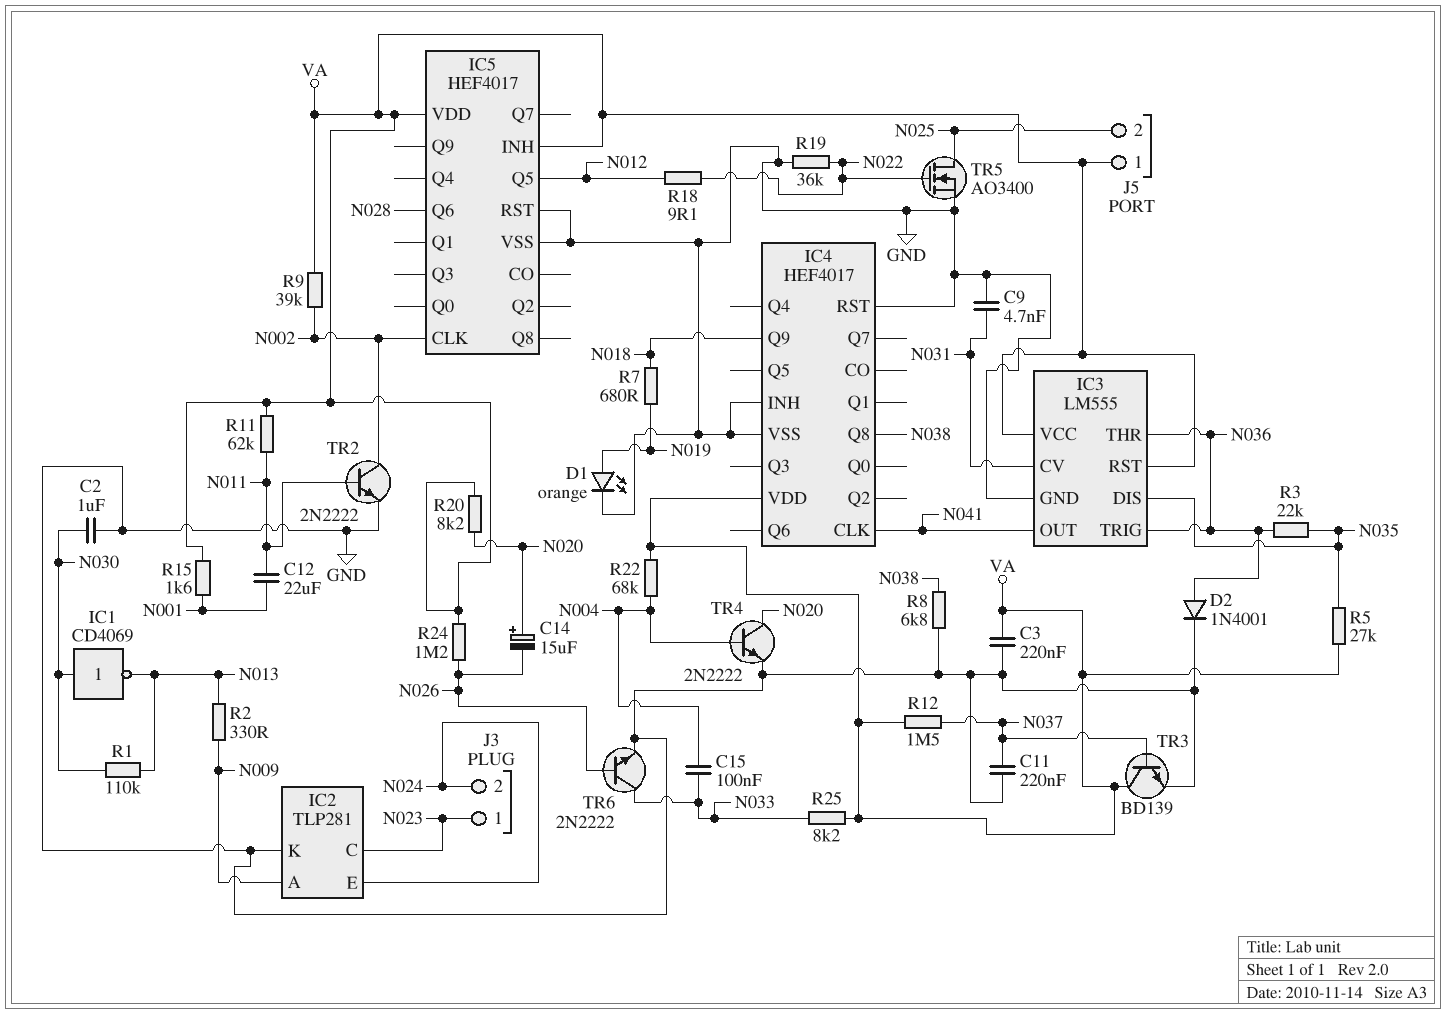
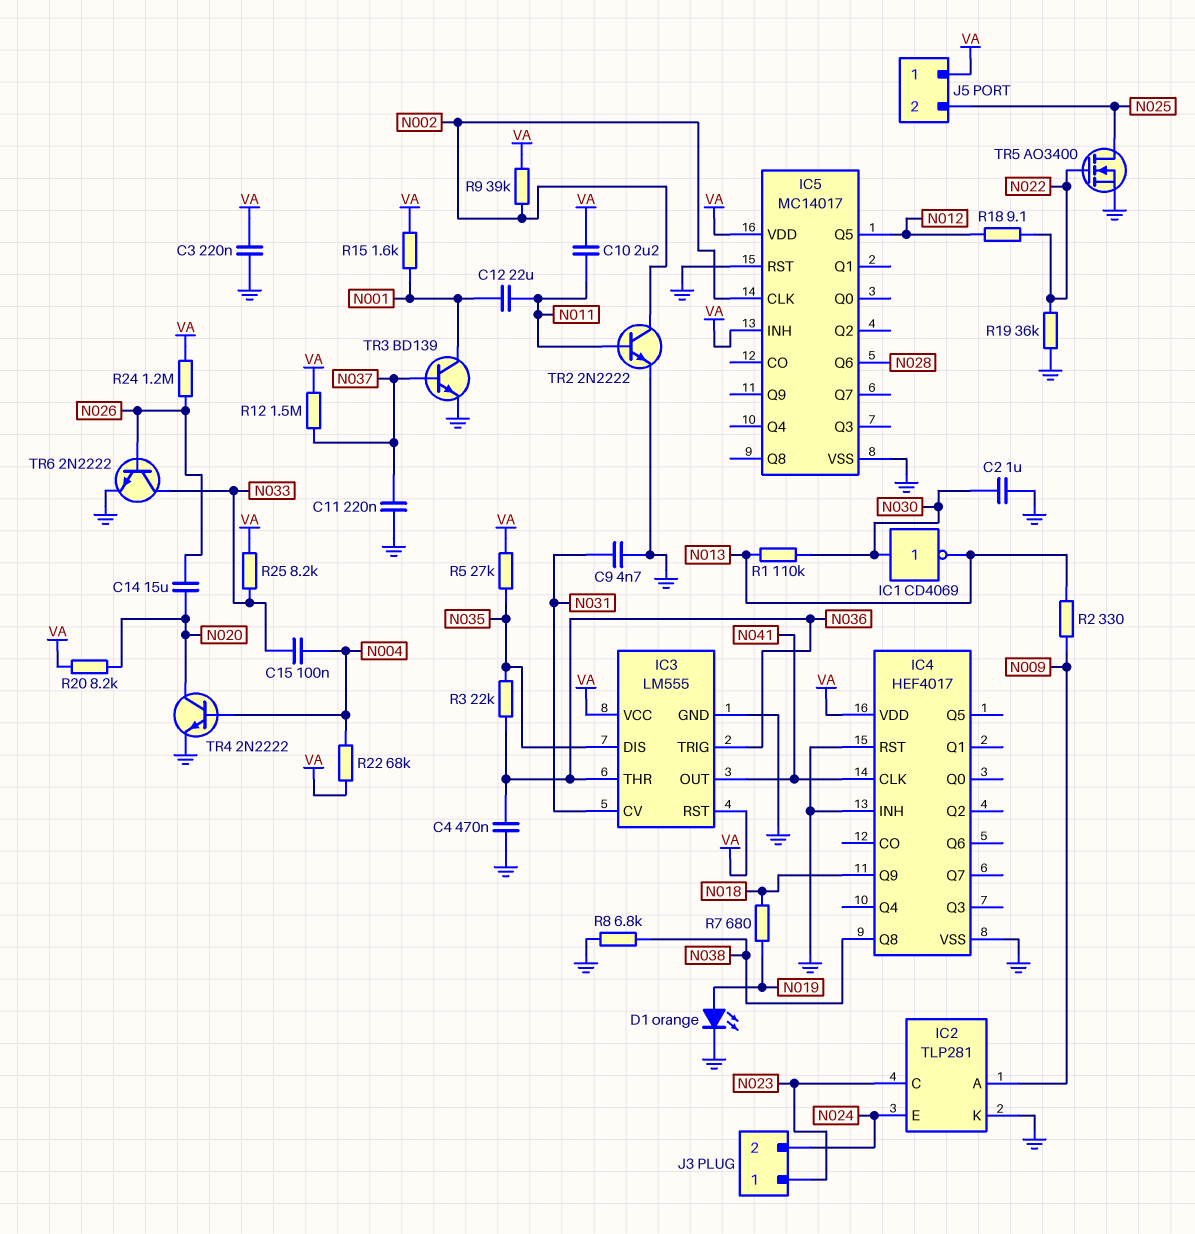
C4: none -> 470nF (GND, N036)
C10: none -> 2.2uF (N011, VA)
C14: 15uF (plus N020, minus N026) -> 15uF (N020, N026)
D2: diode 1N4001 (A N036, K GND) -> none
IC5: HEF4017 -> MC14017
R11: 62k (N011, VA) -> none
TR3: NPN BD139 (B N037, C VA, E GND) -> NPN BD139 (B N037, C N001, E GND)

